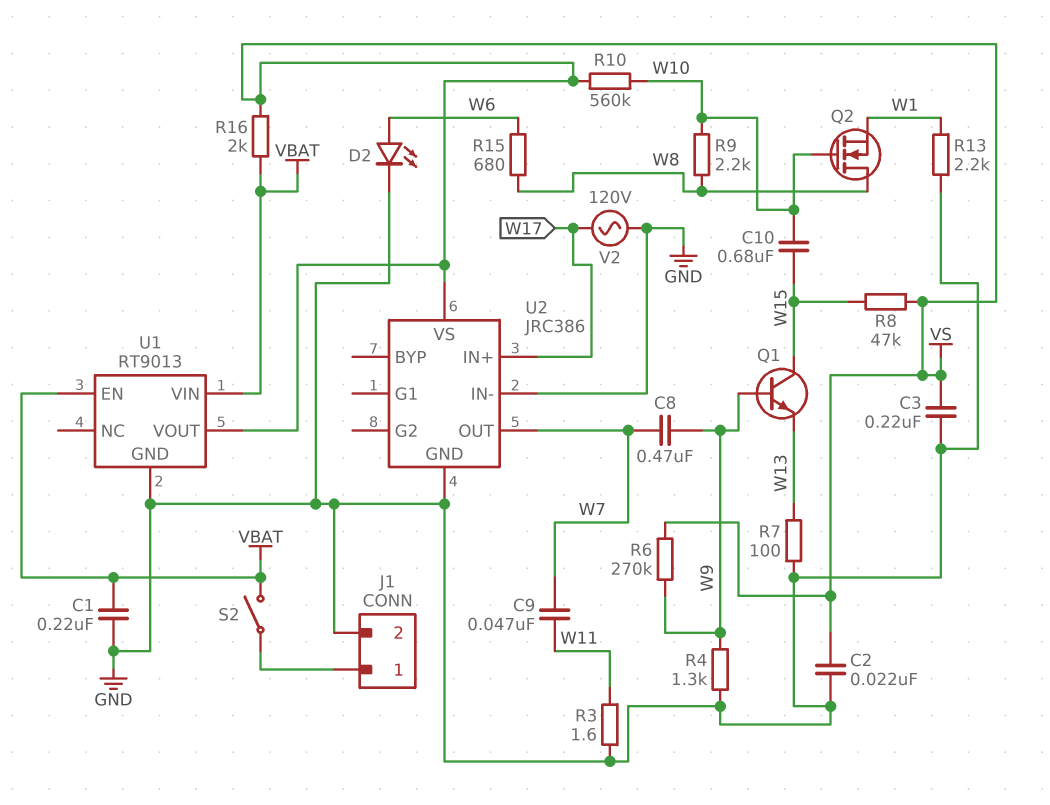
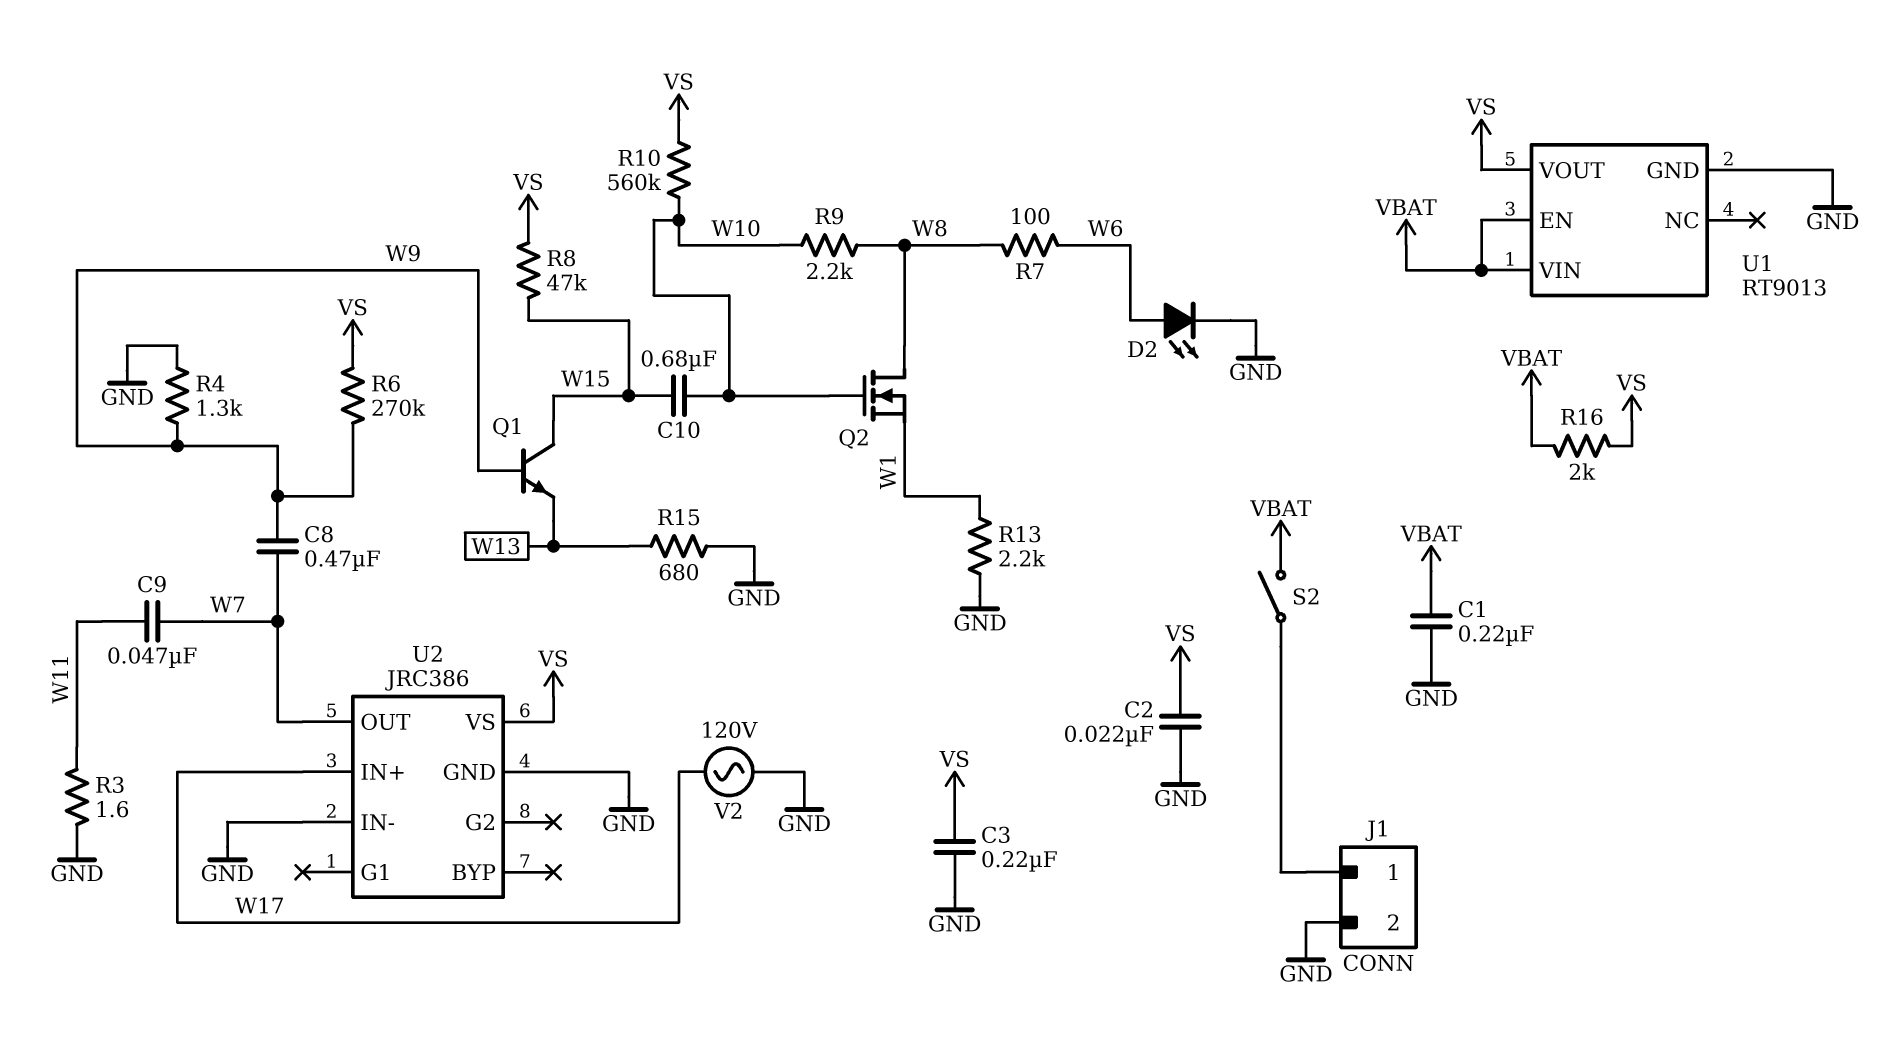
R7: 100 (GND, W13) -> 100 (W6, W8)
R15: 680 (W6, W8) -> 680 (GND, W13)

